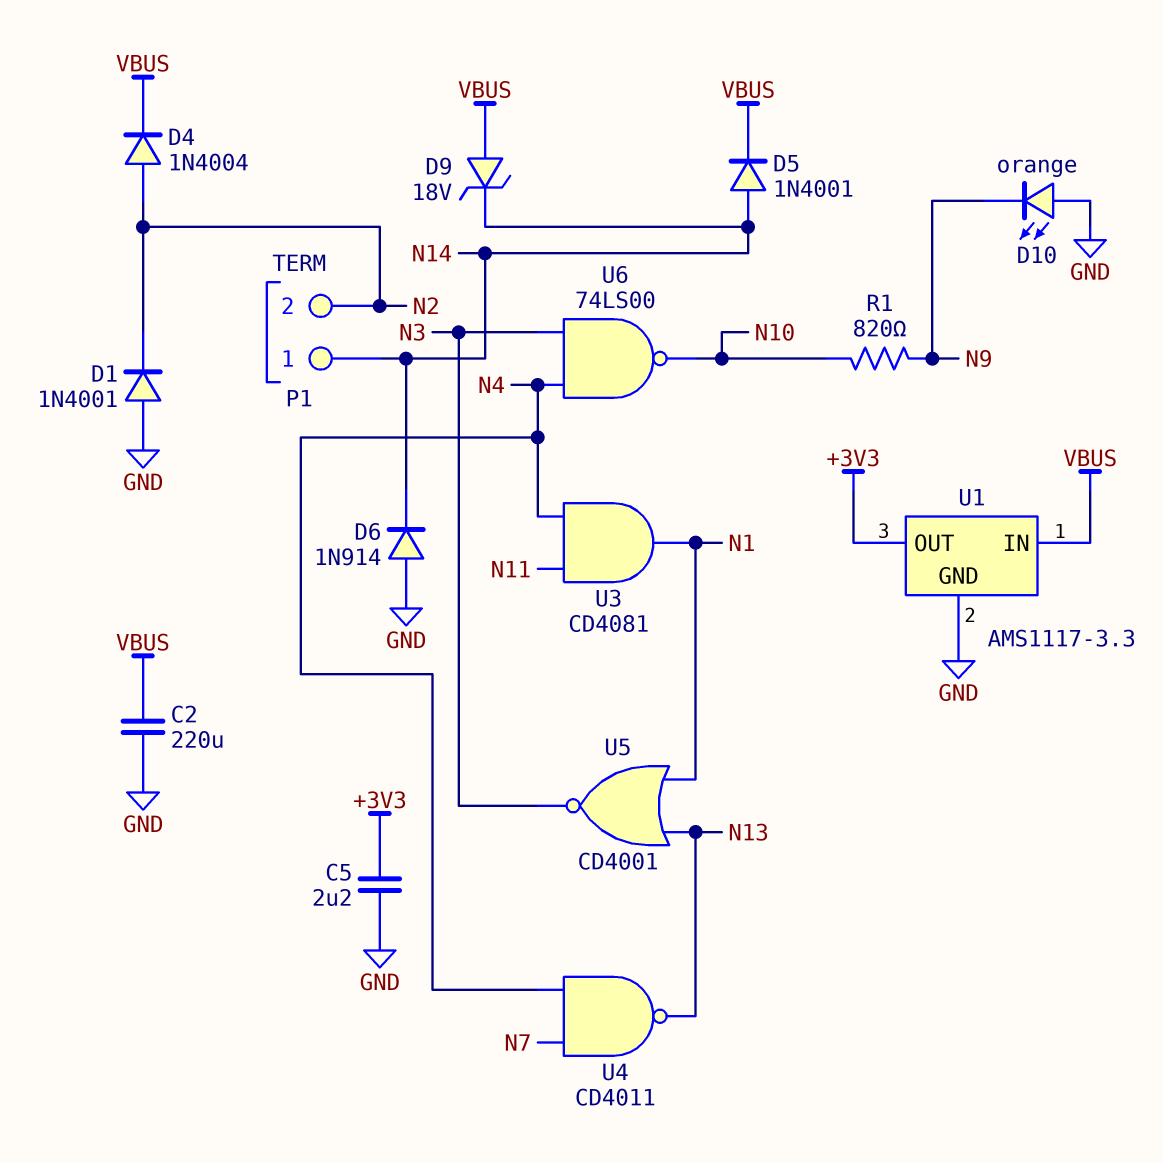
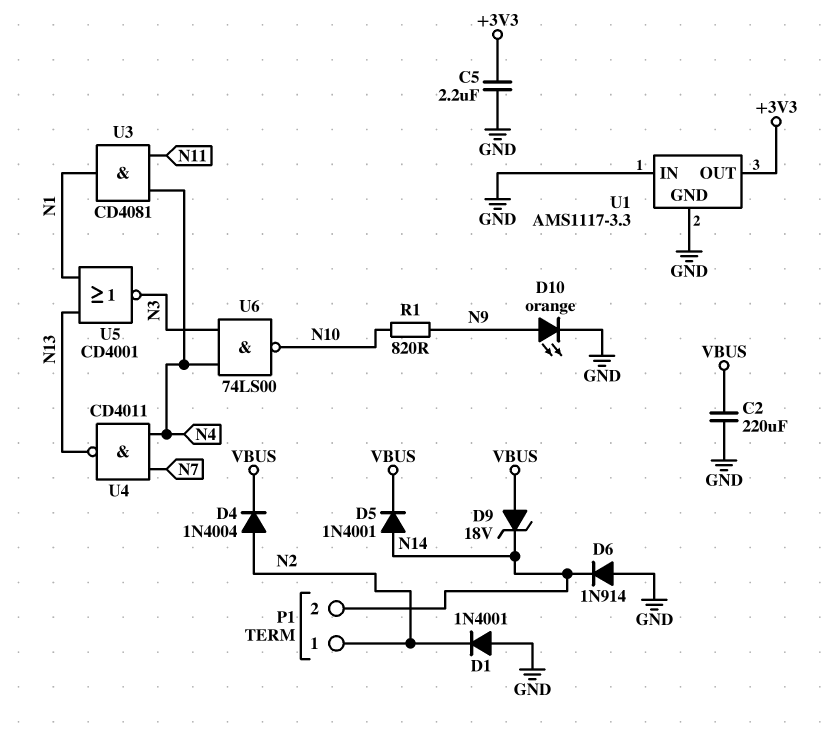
D10: LED orange (A GND, K N9) -> LED orange (A N9, K GND)
P1 pin 1: N14 -> N2
P1 pin 2: N2 -> N14
U1 pin IN: VBUS -> GND

